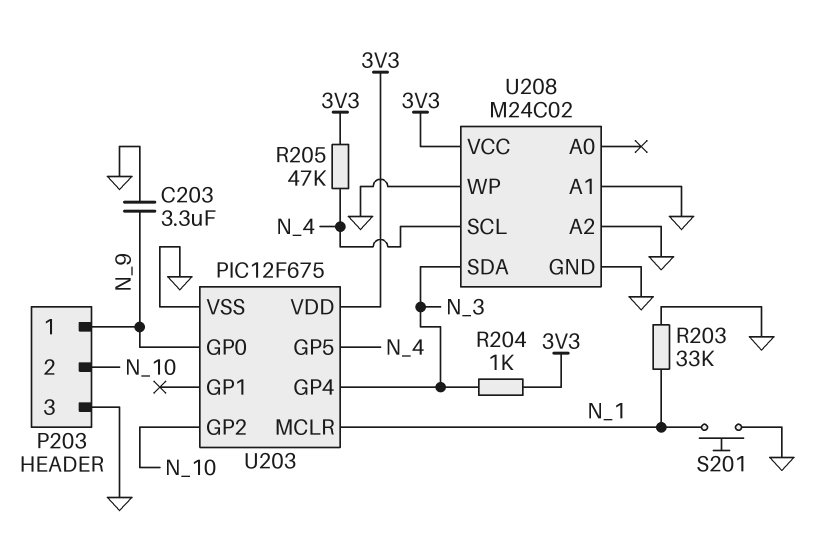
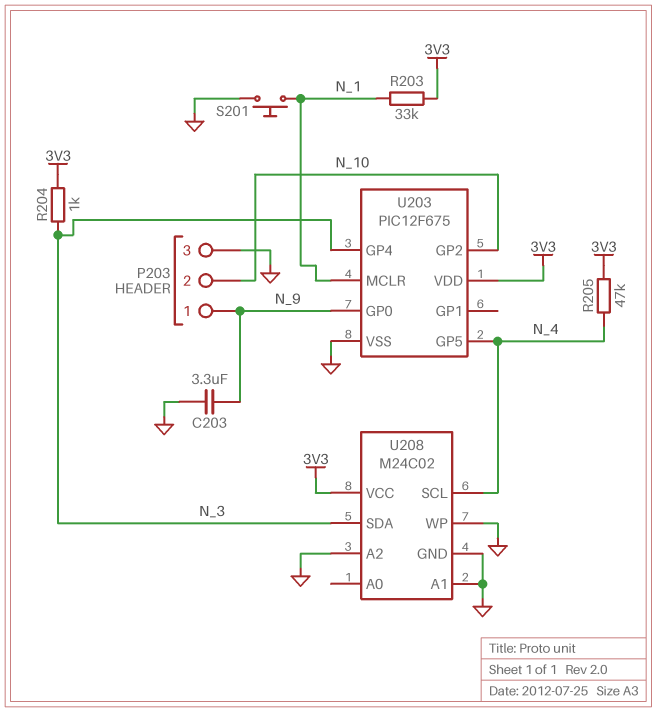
R203: 33k (GND, N_1) -> 33k (3V3, N_1)

